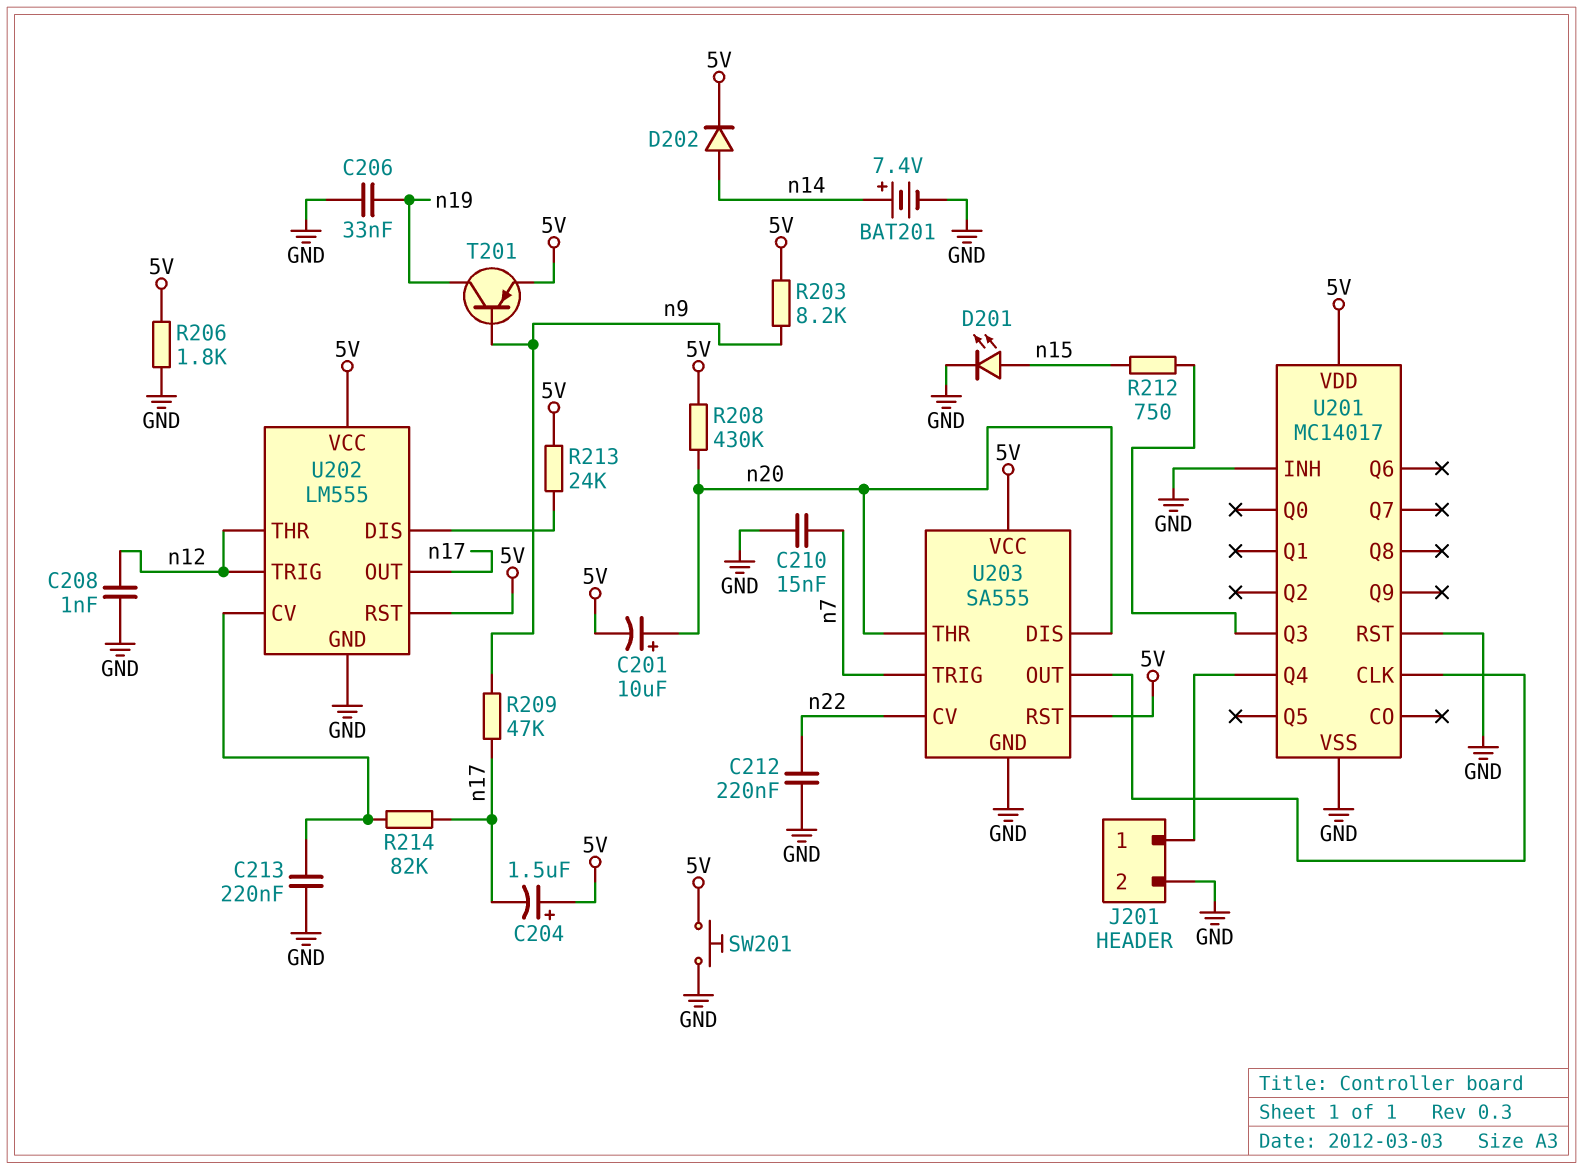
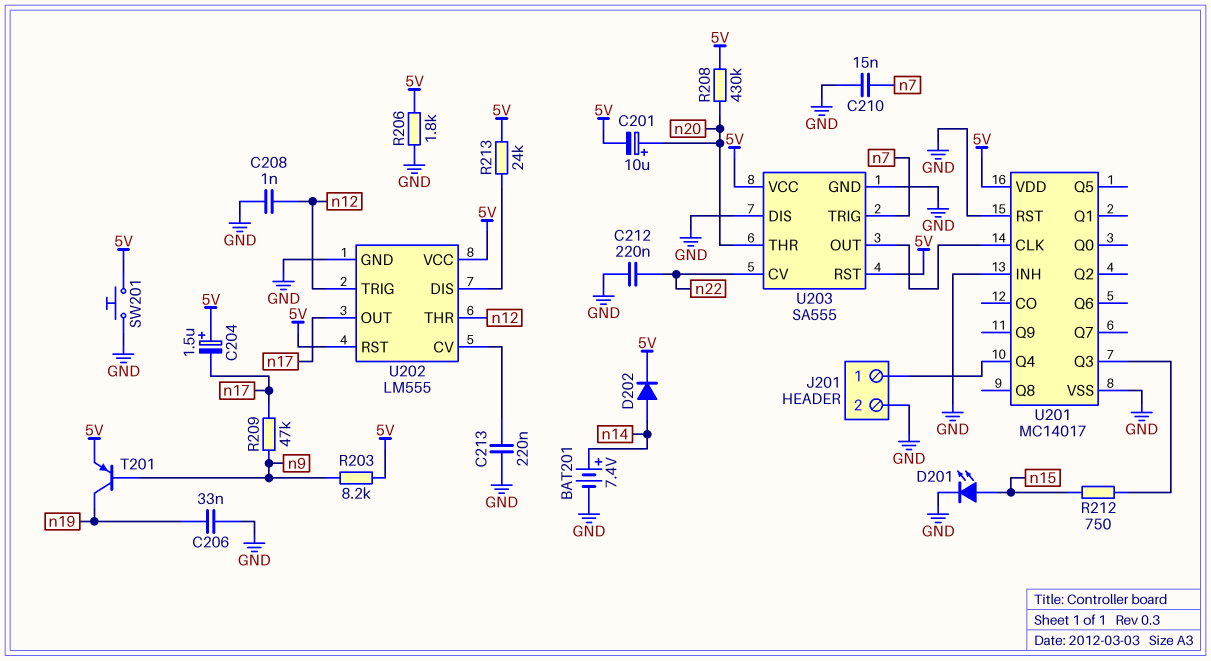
R214: 82k (U202/CV, n17) -> none
U203 pin DIS: n20 -> GND

